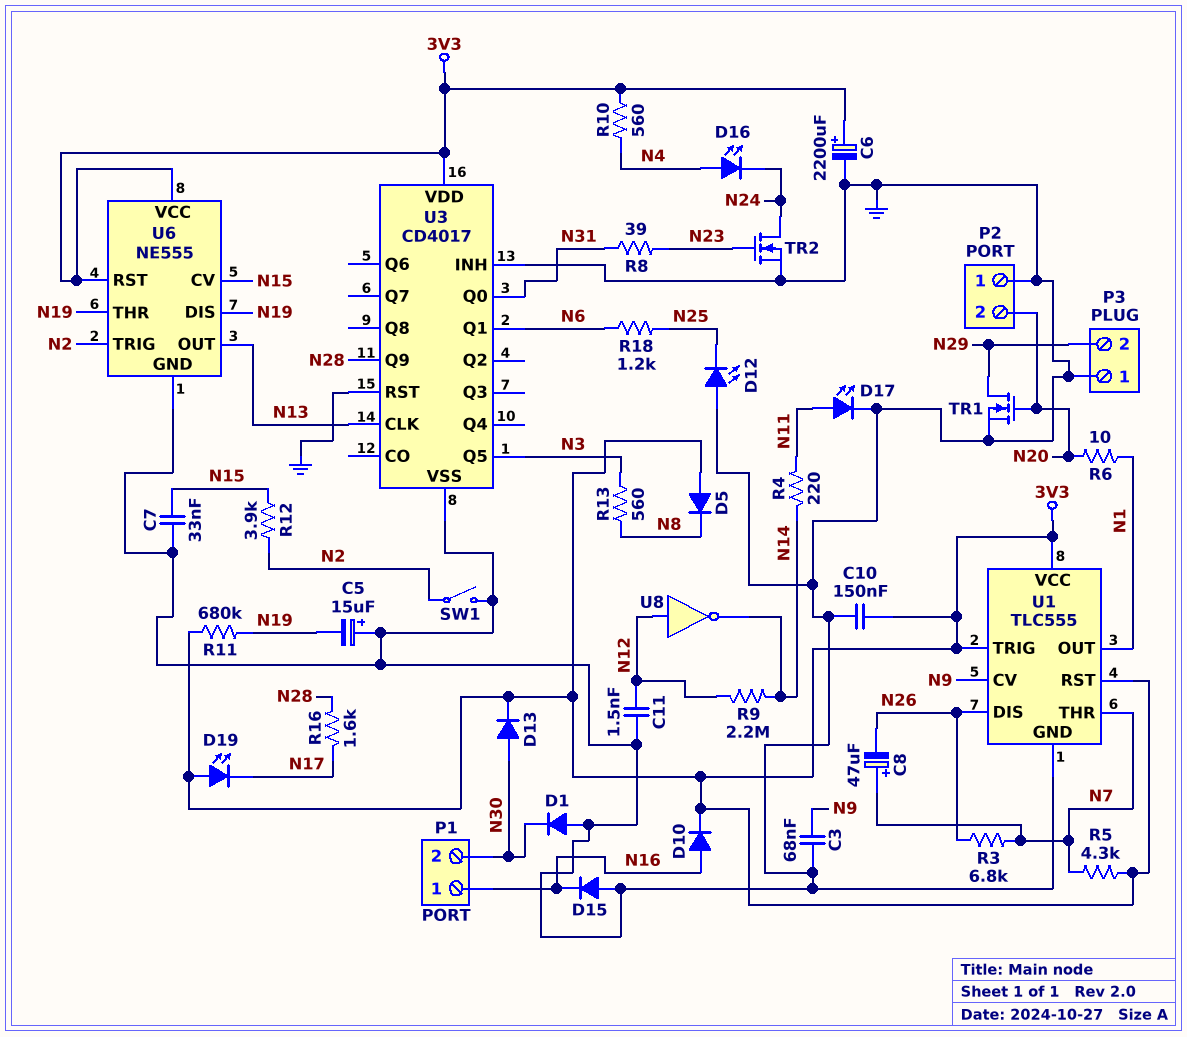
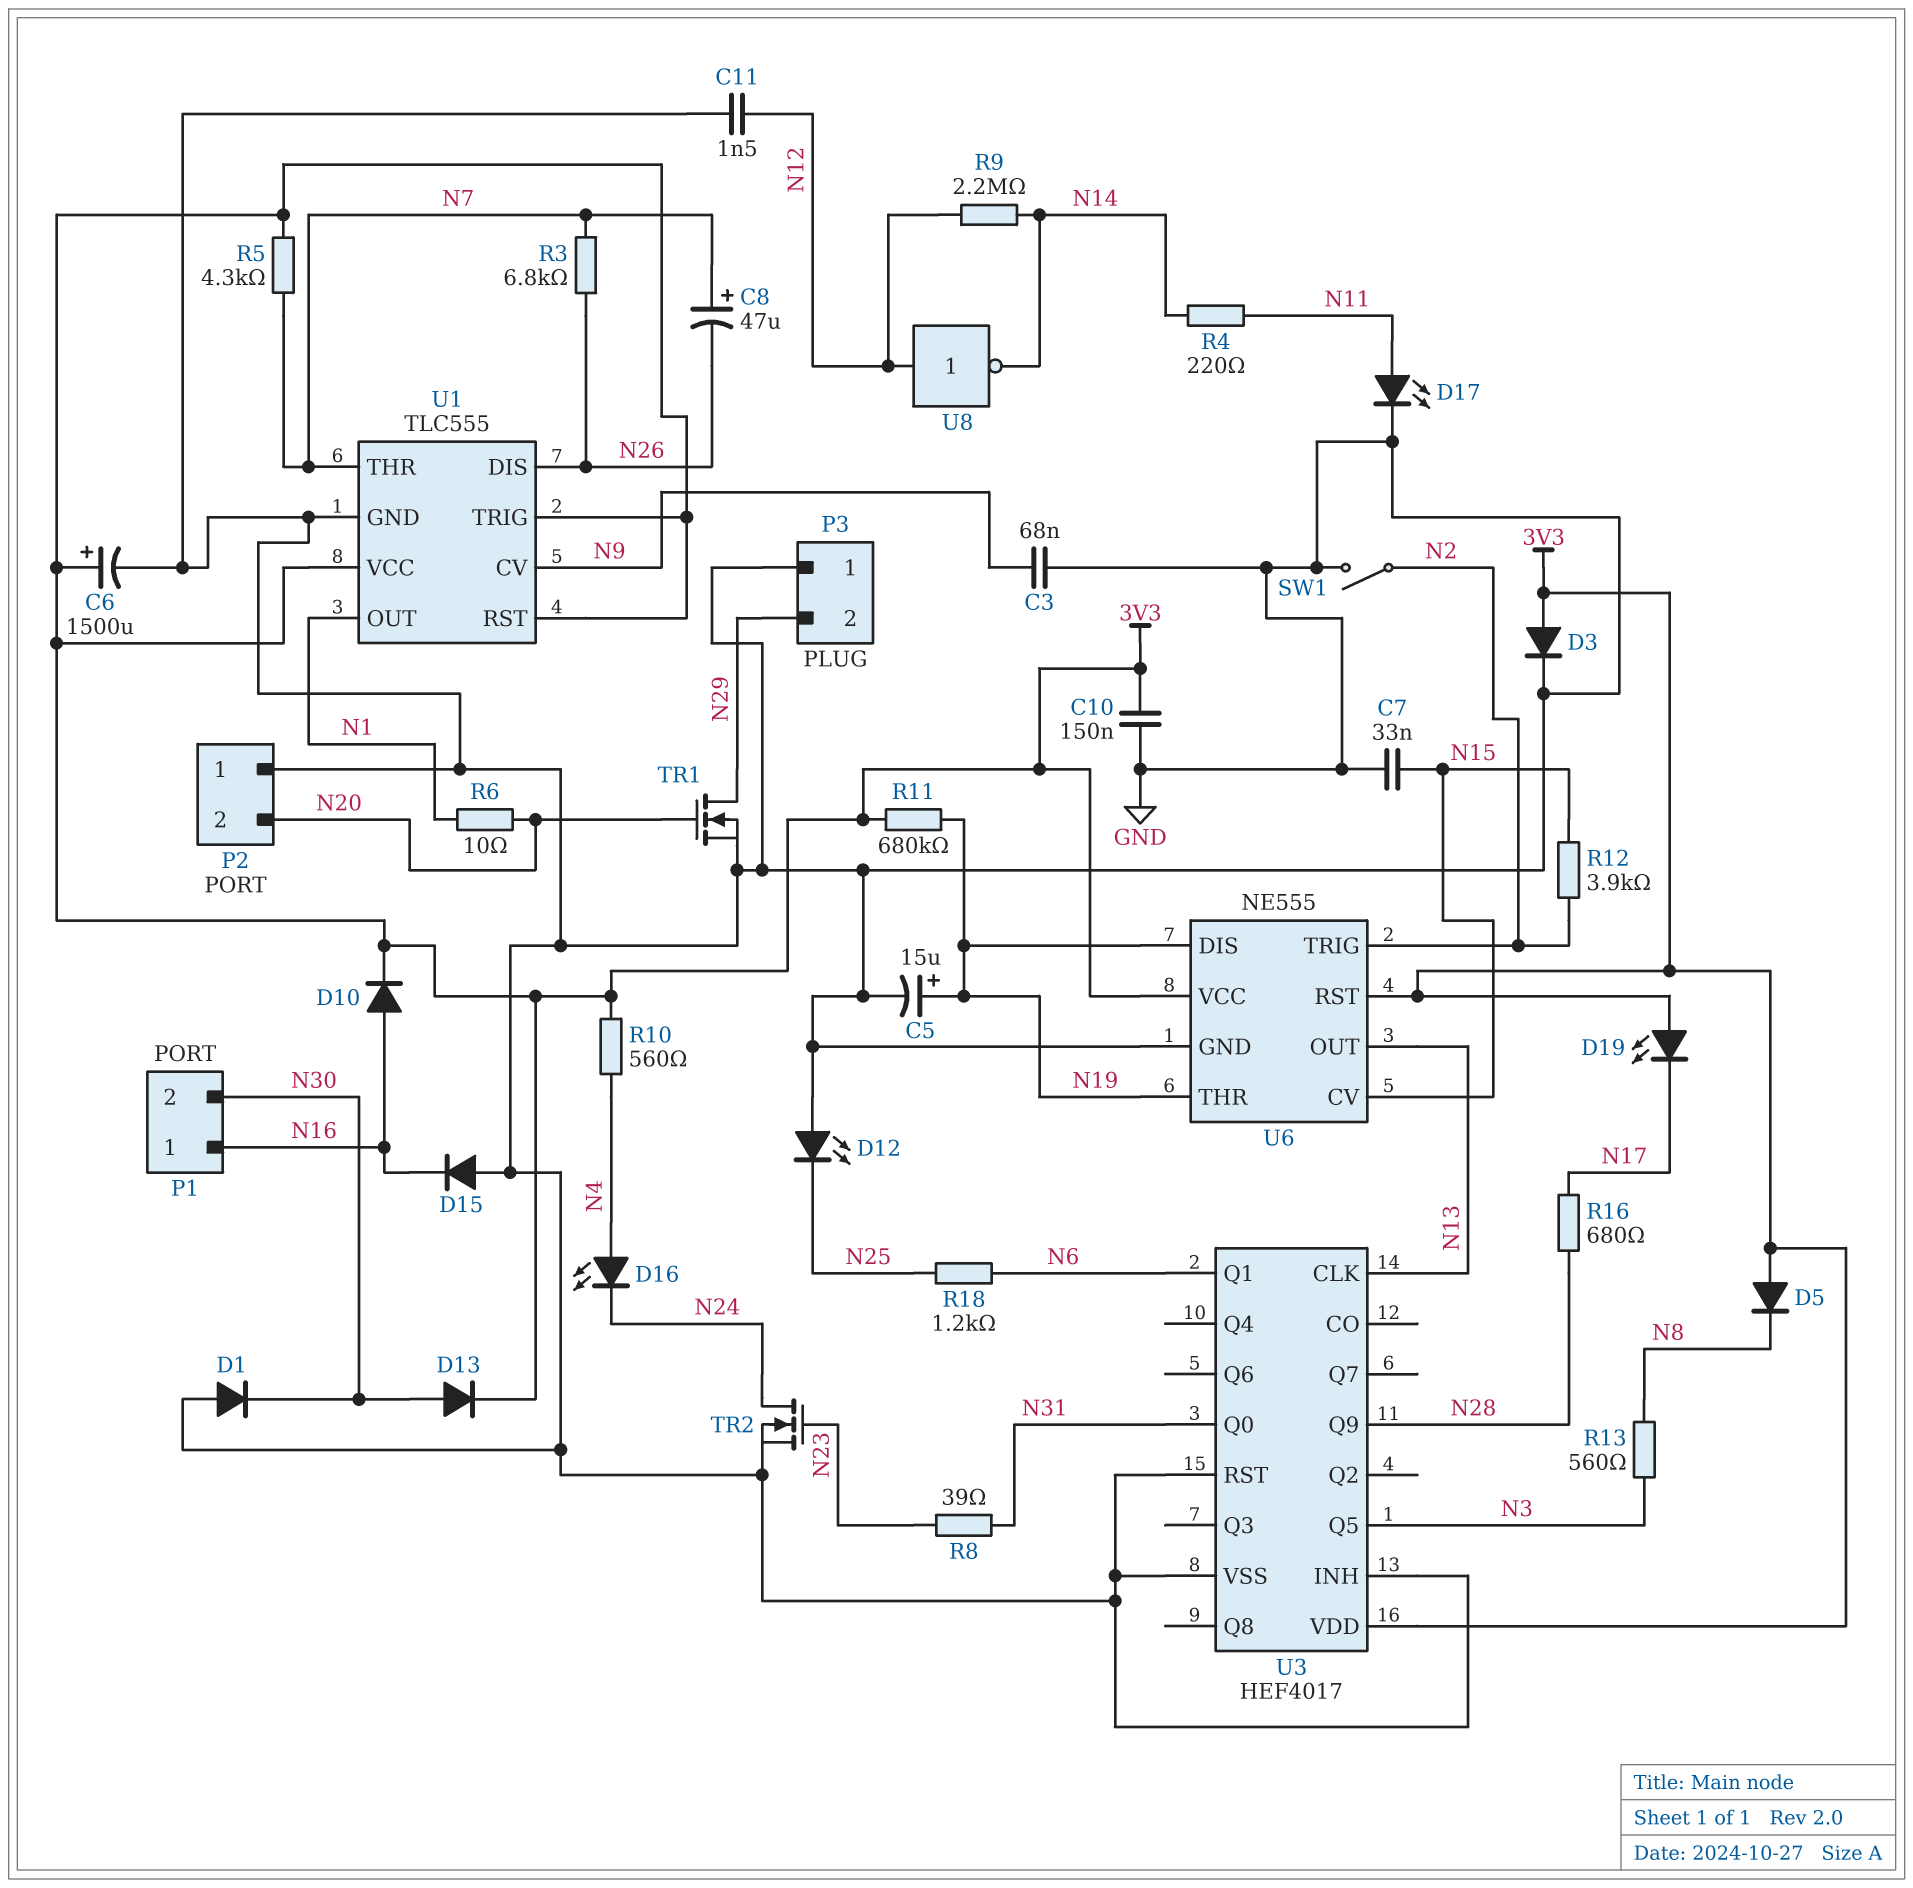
C5: 15uF (plus GND, minus N19) -> 15uF (plus N19, minus GND)
C6: 2200uF (plus 3V3, minus GND) -> 1500uF (plus 3V3, minus GND)
D3: none -> diode (A 3V3, K GND)
R16: 1.6k (N17, N28) -> 680 (N17, N28)
U3: CD4017 -> HEF4017

